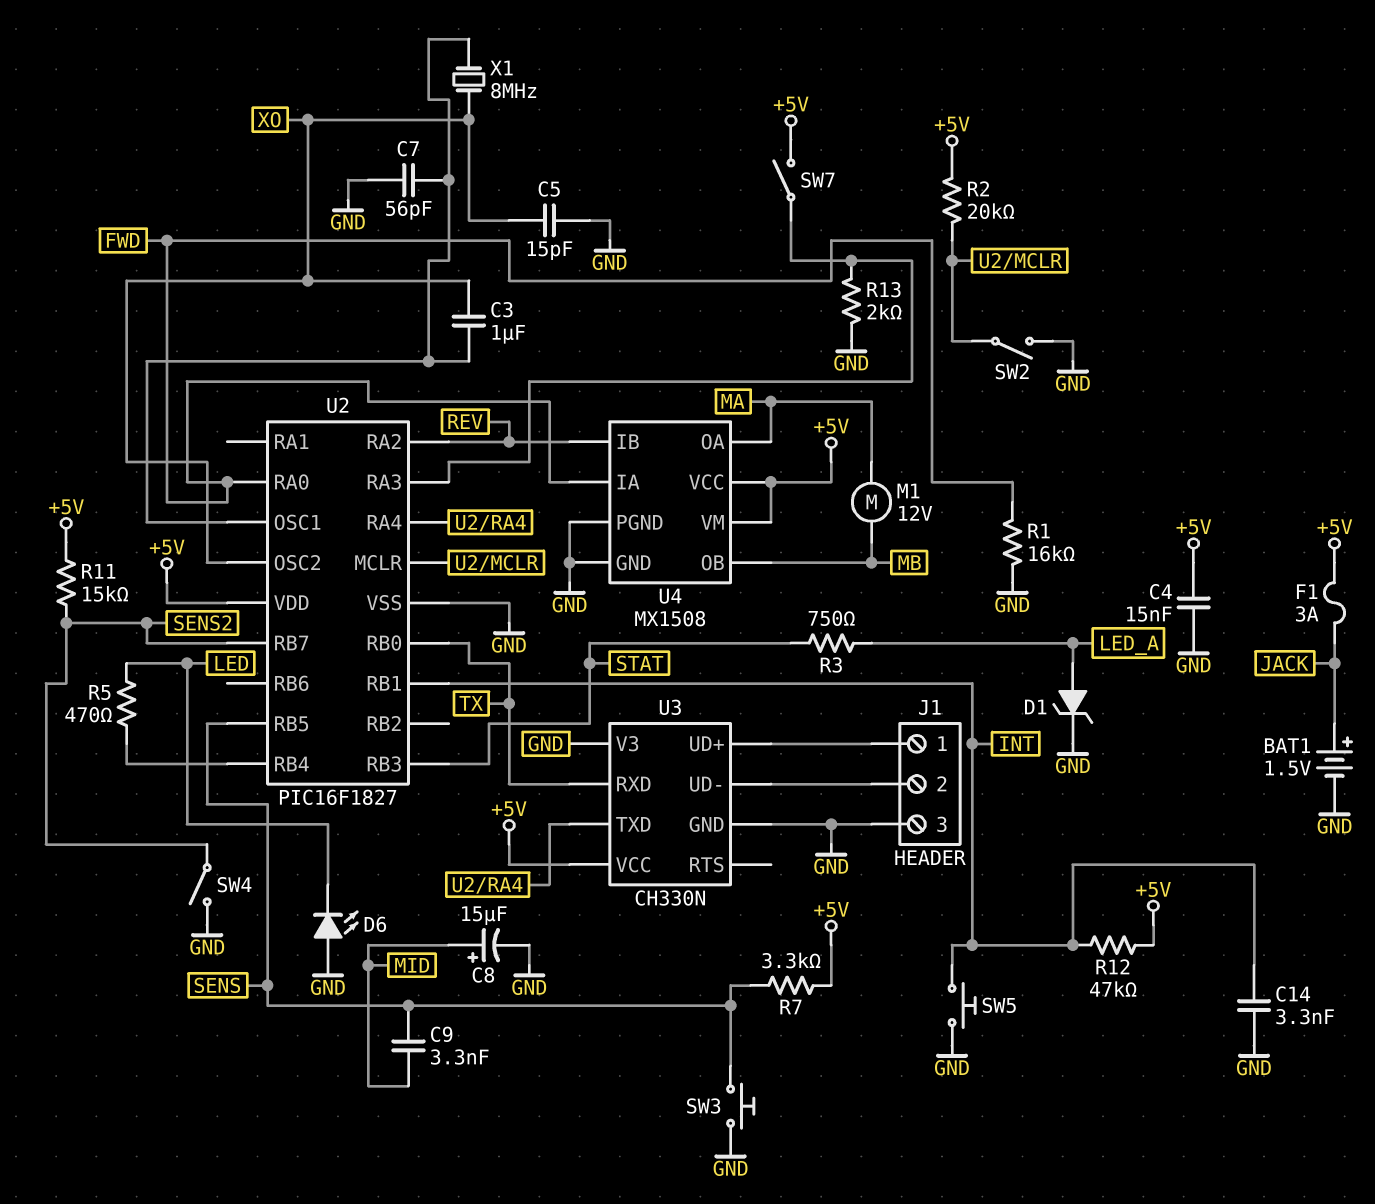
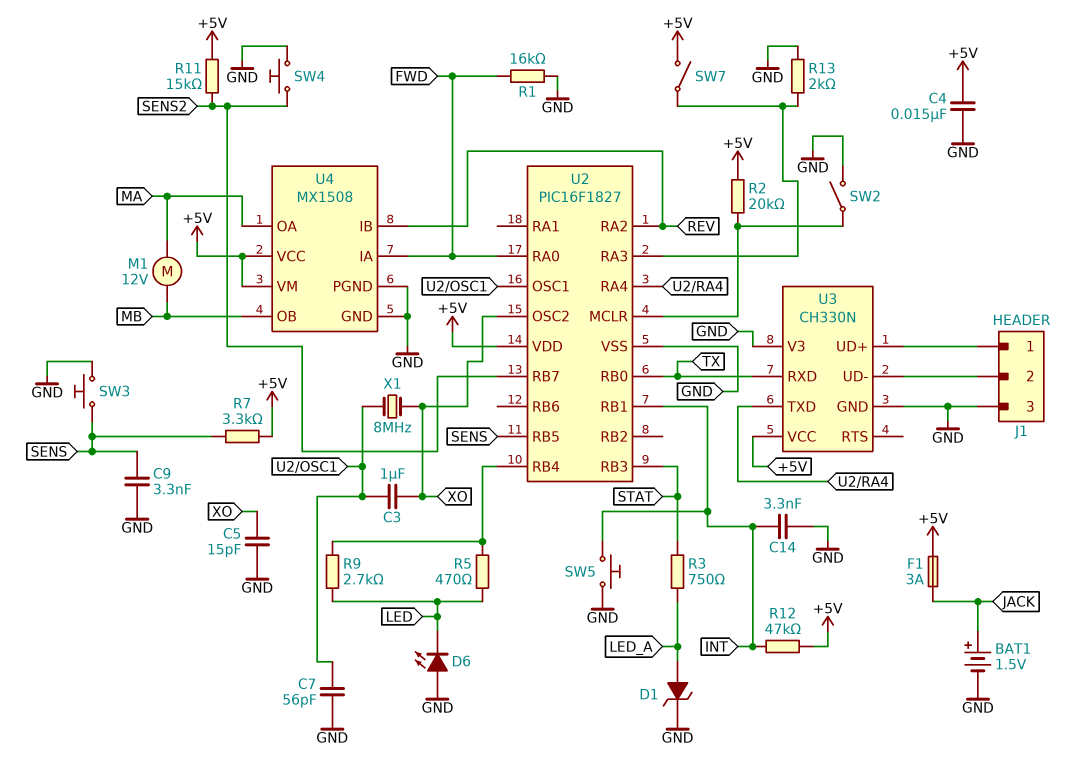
C8: 15uF (plus MID, minus GND) -> none
C9: 3.3nF (MID, SENS) -> 3.3nF (GND, SENS)
R9: none -> 2.7k (LED, U2/RB4)
SW4: switch (GND, SENS2) -> button (GND, SENS2)

